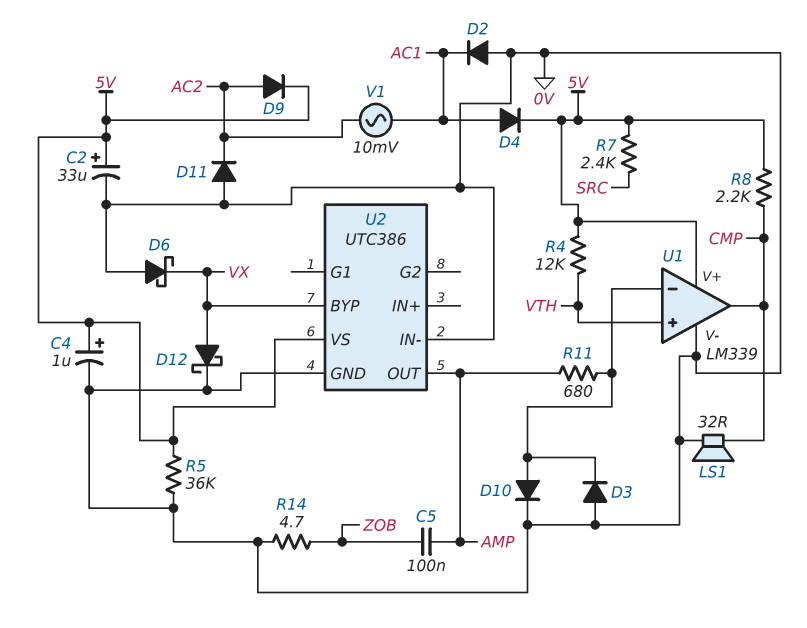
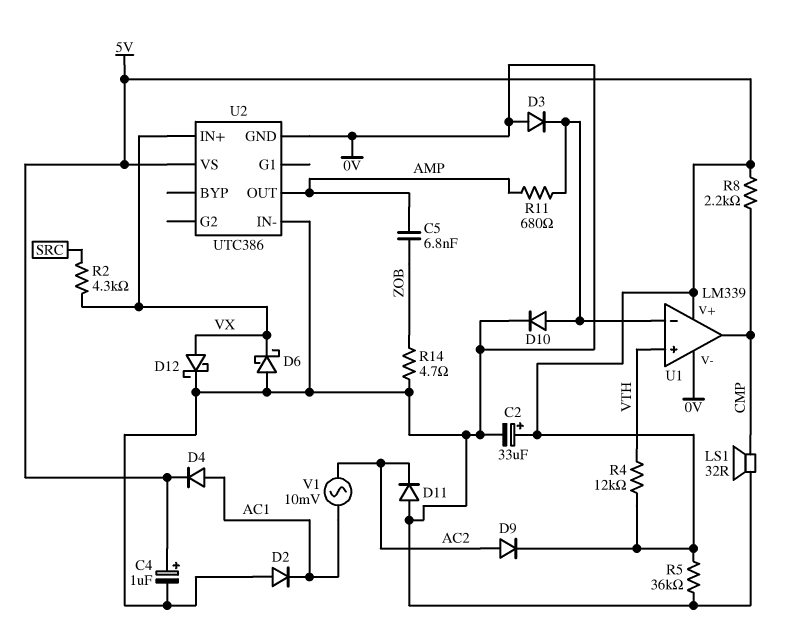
C5: 100nF (AMP, ZOB) -> 6.8nF (AMP, ZOB)
R2: none -> 4.3k (SRC, VX)
R7: 2.4k (5V, SRC) -> none
U2 pin BYP: VX -> none
U2 pin IN+: none -> VX

